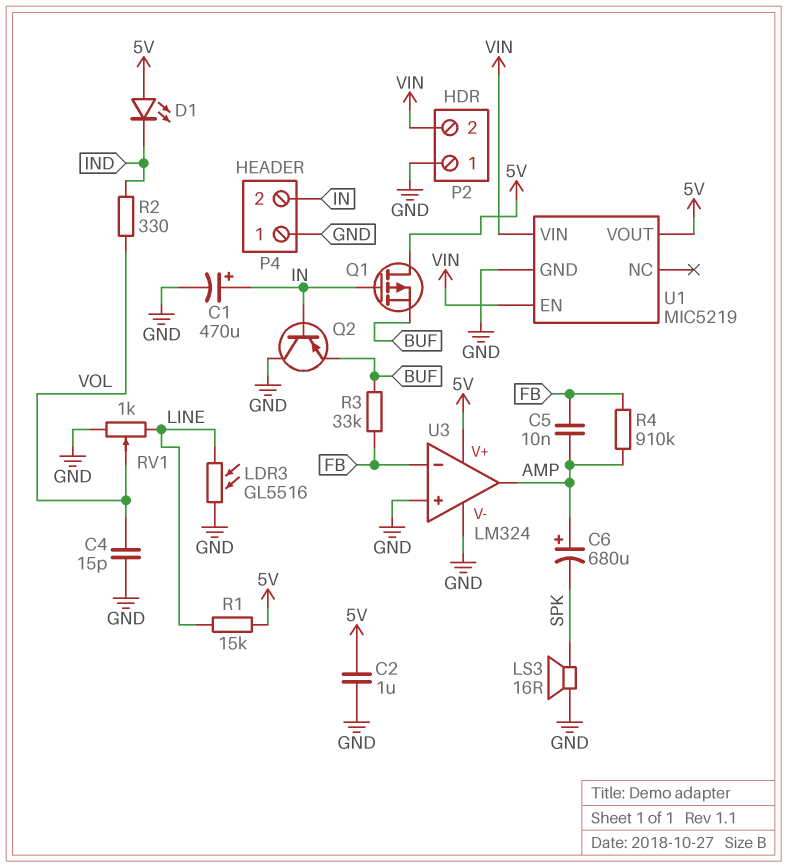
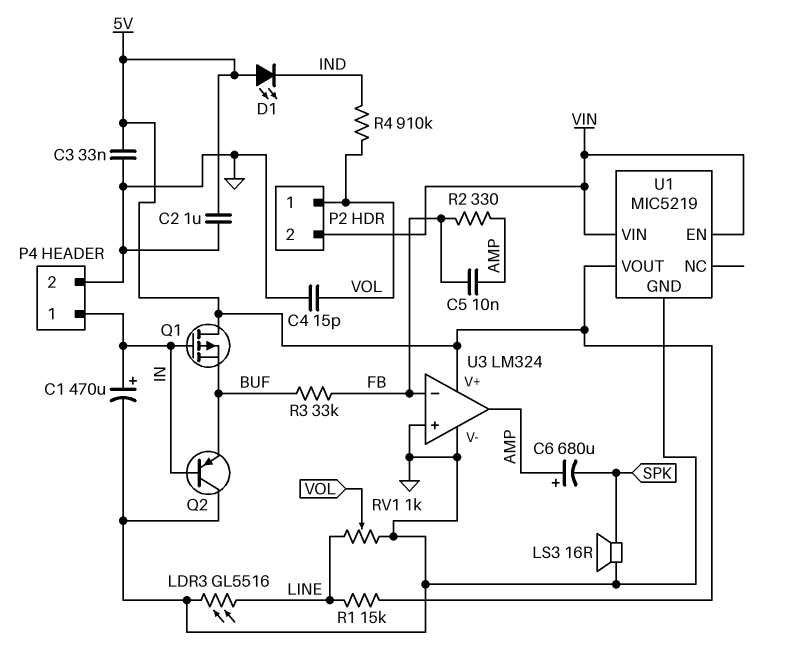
C3: none -> 33nF (5V, GND)
P2 pin 1: GND -> VOL
P4 pin 1: GND -> IN
P4 pin 2: IN -> GND
R2: 330 (IND, VOL) -> 330 (AMP, FB)
R4: 910k (AMP, FB) -> 910k (IND, VOL)

